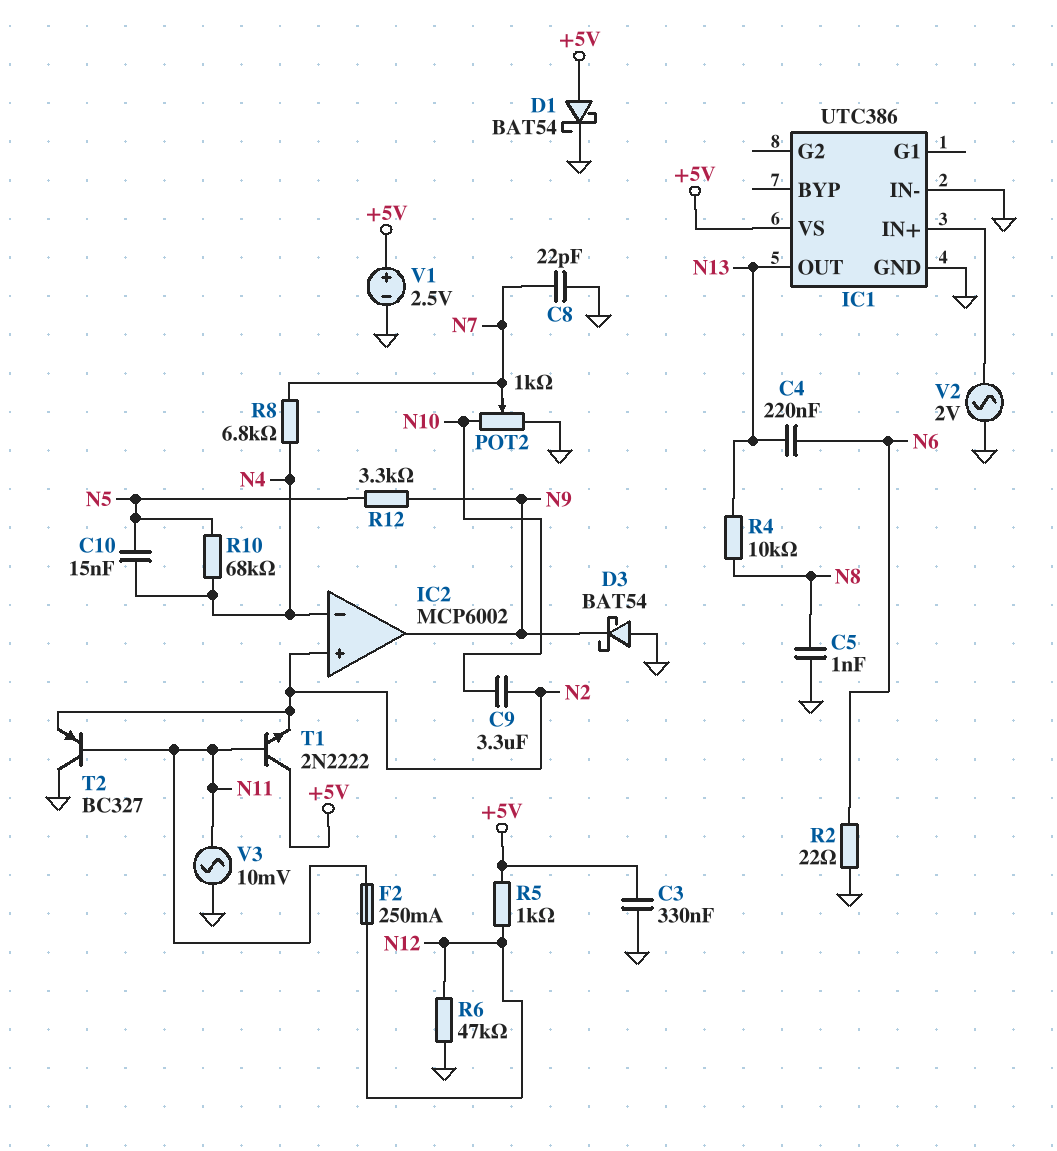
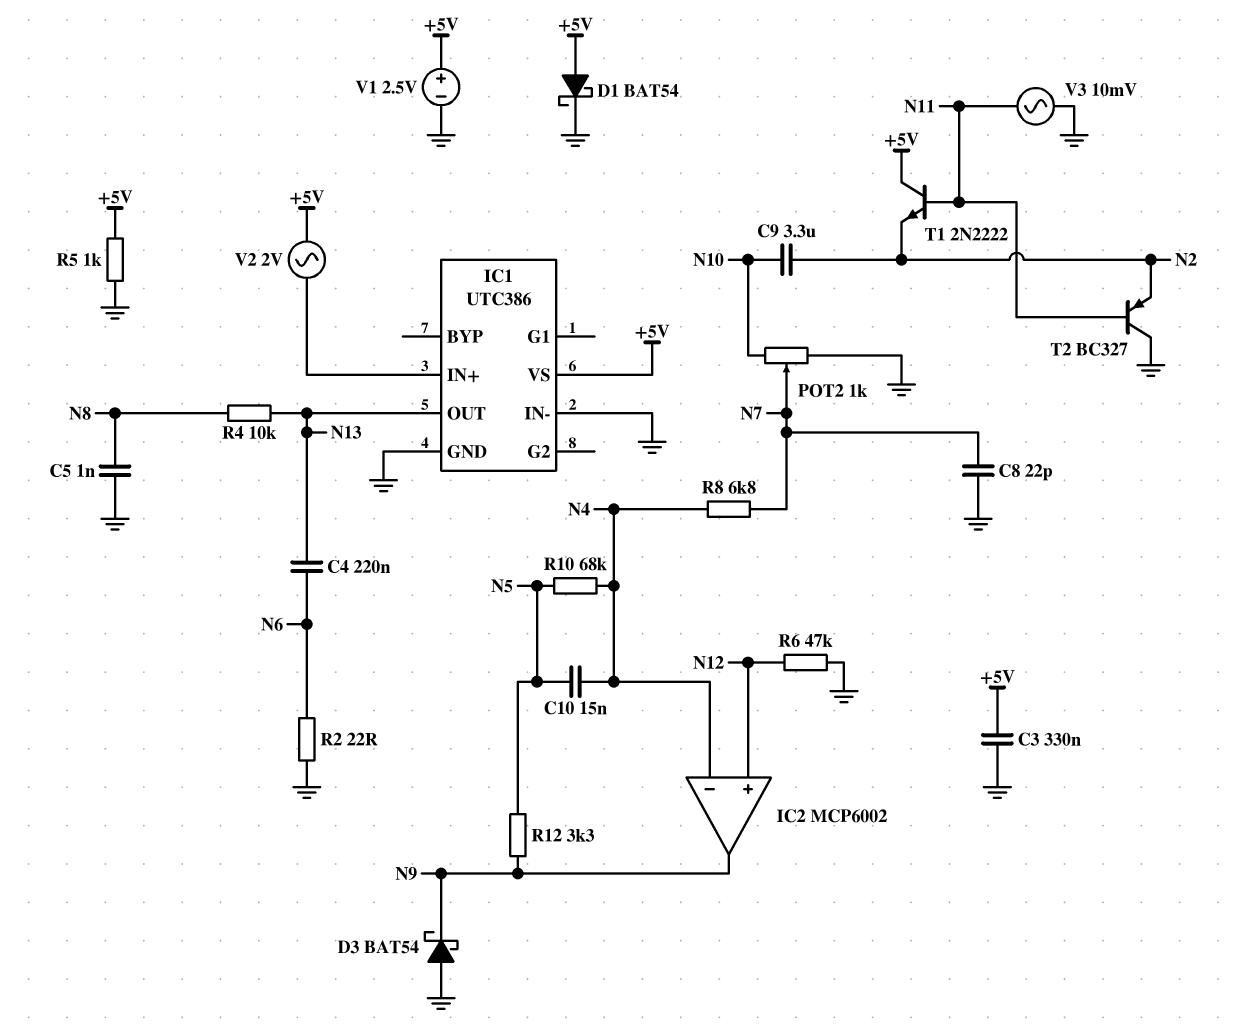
F2: 250mA (N11, N12) -> none
IC2 pin in+: N2 -> N12
R5: 1k (+5V, N12) -> 1k (+5V, GND)
V2: AC 2V (GND, IC1/IN+) -> AC 2V (+5V, IC1/IN+)

